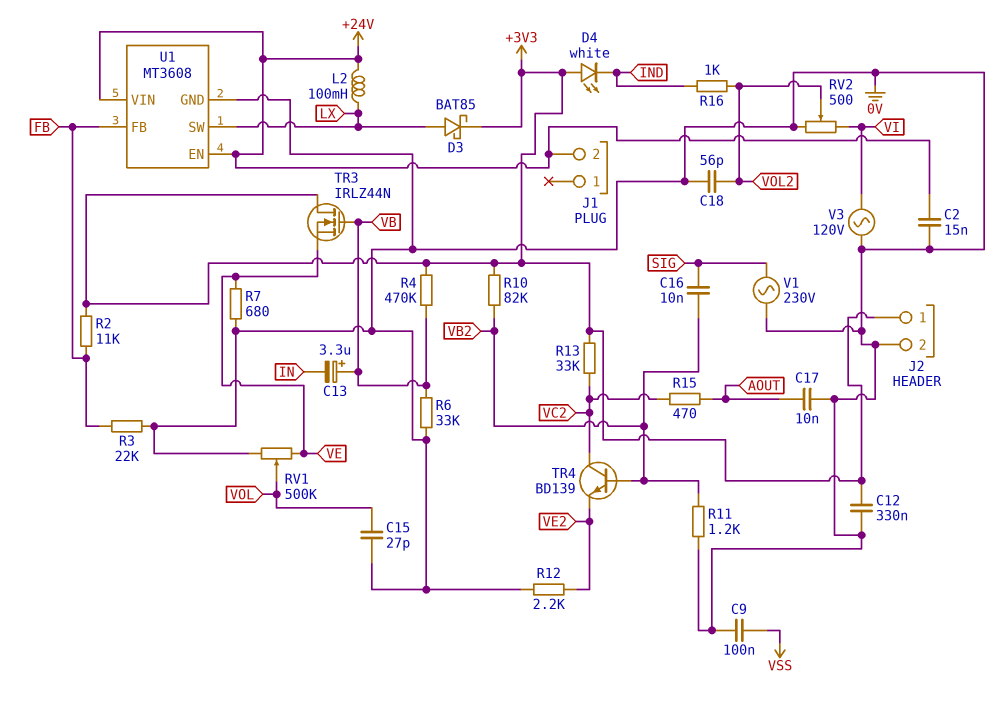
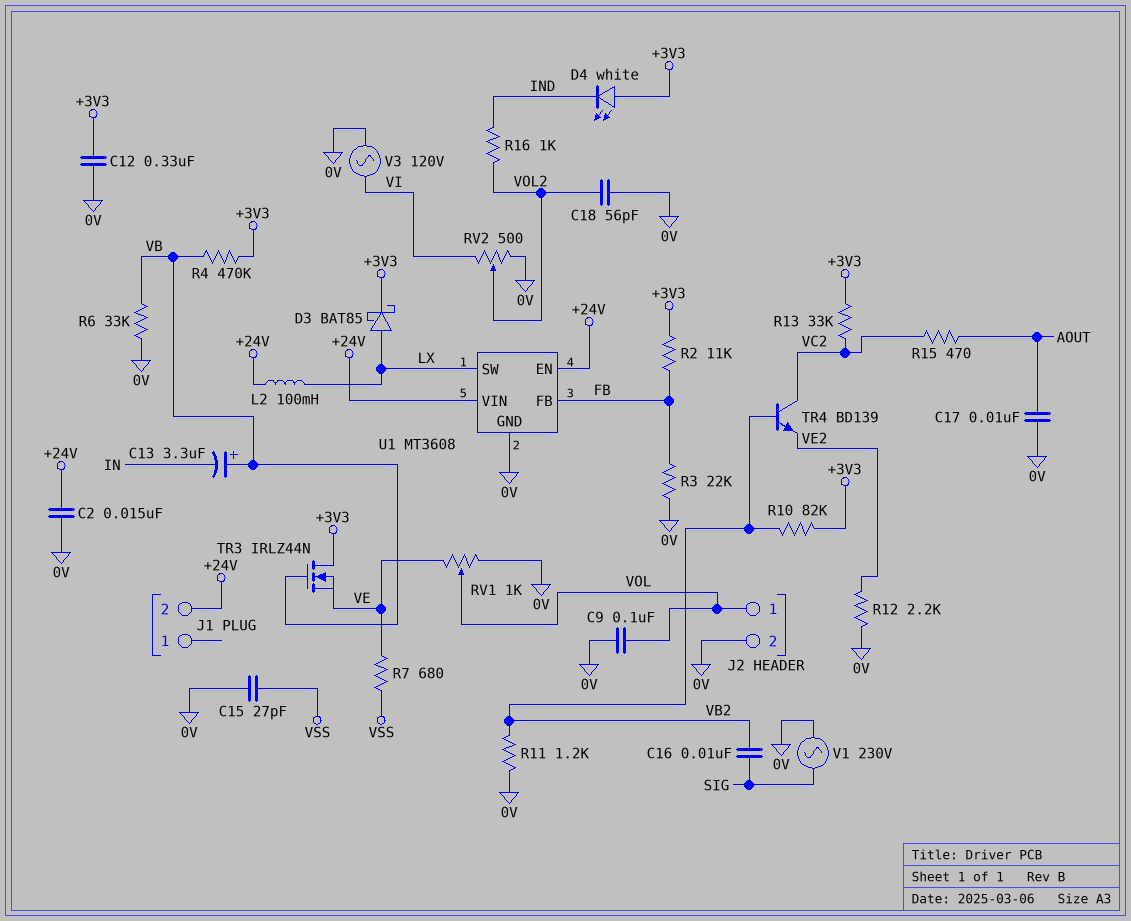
C9: 100nF (0V, VSS) -> 100nF (0V, VOL)
C15: 27pF (0V, VOL) -> 27pF (0V, VSS)
J2 pin 1: +3V3 -> VOL
R7: 680 (0V, VE) -> 680 (VE, VSS)
RV1: 500k (0V, VE, wiper VOL) -> 1k (0V, VE, wiper VOL)

